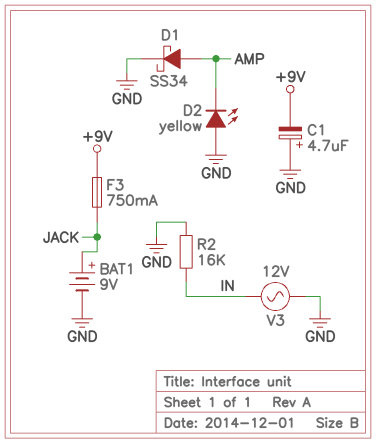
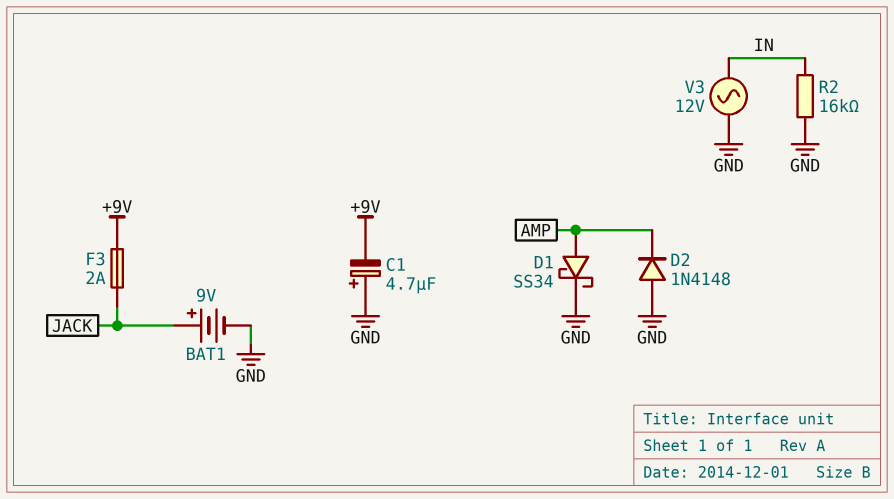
D2: LED yellow (A GND, K AMP) -> diode 1N4148 (A GND, K AMP)
F3: 750mA (+9V, JACK) -> 2A (+9V, JACK)

